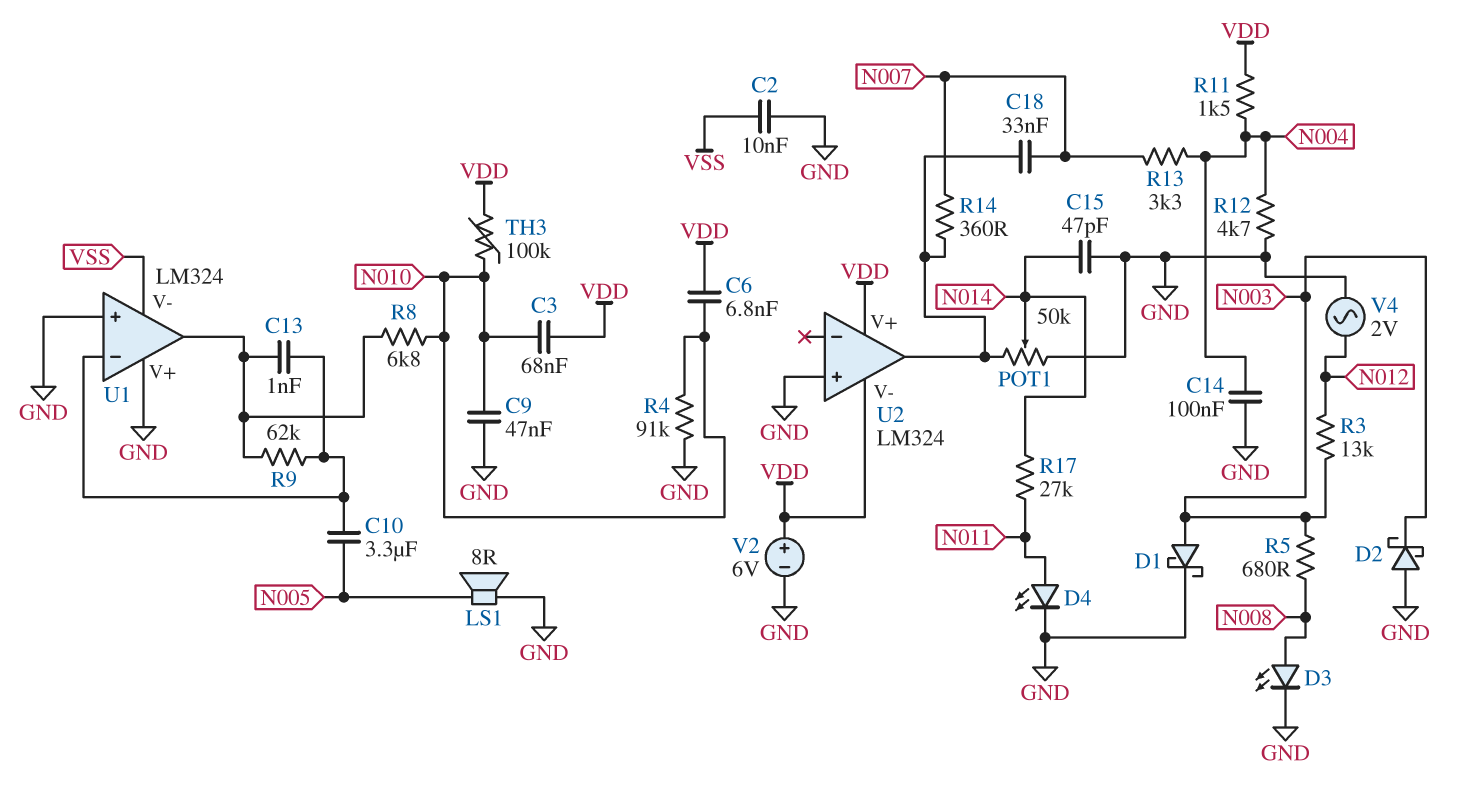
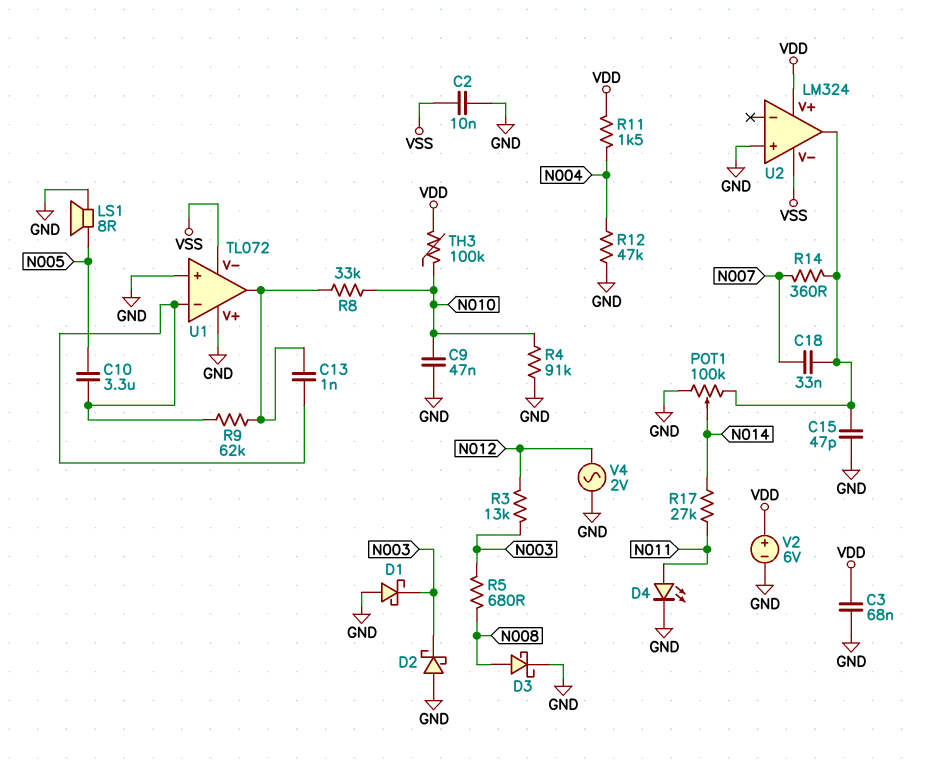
C3: 68nF (N010, VDD) -> 68nF (GND, VDD)
C6: 6.8nF (N010, VDD) -> none
C14: 100nF (GND, N004) -> none
C15: 47pF (GND, N014) -> 47pF (GND, U2/out)
D1: schottky (A N003, K GND) -> schottky (A GND, K N003)
D3: LED (A N008, K GND) -> schottky (A N008, K GND)
POT1: 50k (GND, U2/out, wiper N014) -> 100k (GND, U2/out, wiper N014)
R8: 6.8k (N010, U1/out) -> 33k (N010, U1/out)
R12: 4.7k (GND, N004) -> 47k (GND, N004)
R13: 3.3k (N004, N007) -> none
U1: LM324 -> TL072
U2 pin V-: VDD -> VSS

